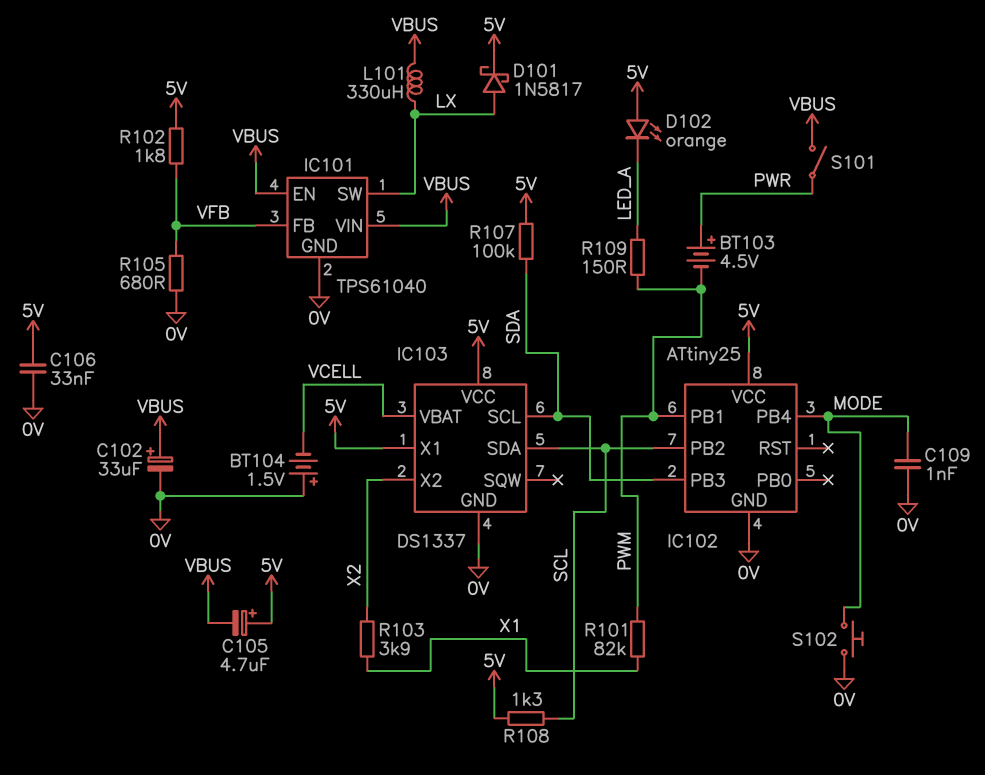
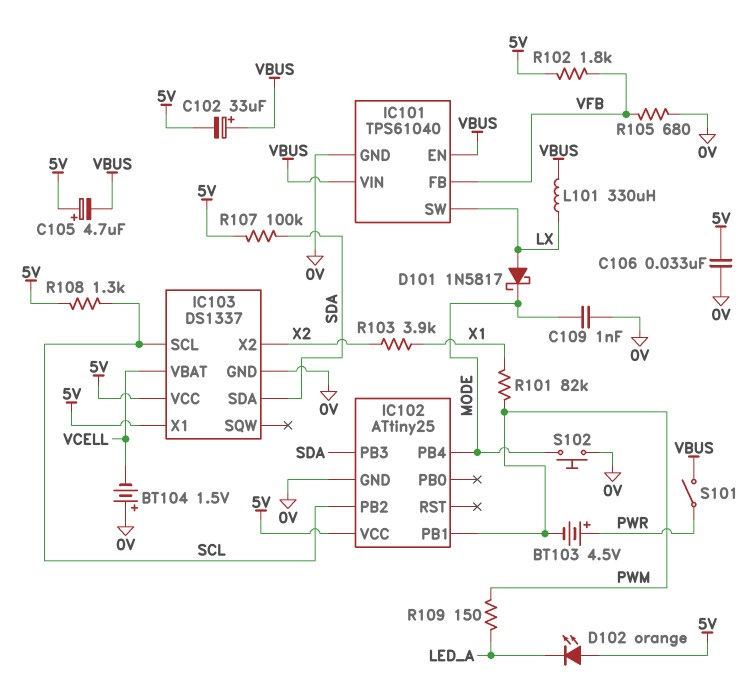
C102: 33uF (plus VBUS, minus 0V) -> 33uF (plus VBUS, minus 5V)
D101: schottky 1N5817 (A LX, K 5V) -> schottky 1N5817 (A LX, K MODE)
IC103 pin SCL: SDA -> SCL
IC103 pin SDA: SCL -> SDA

